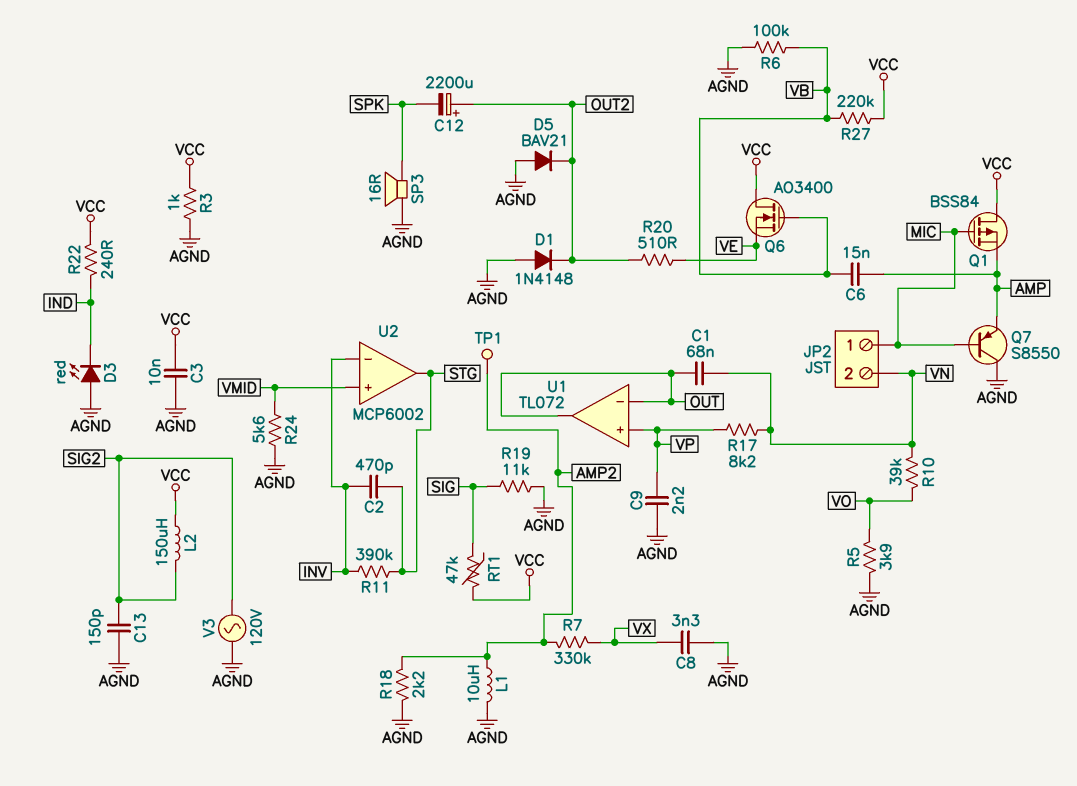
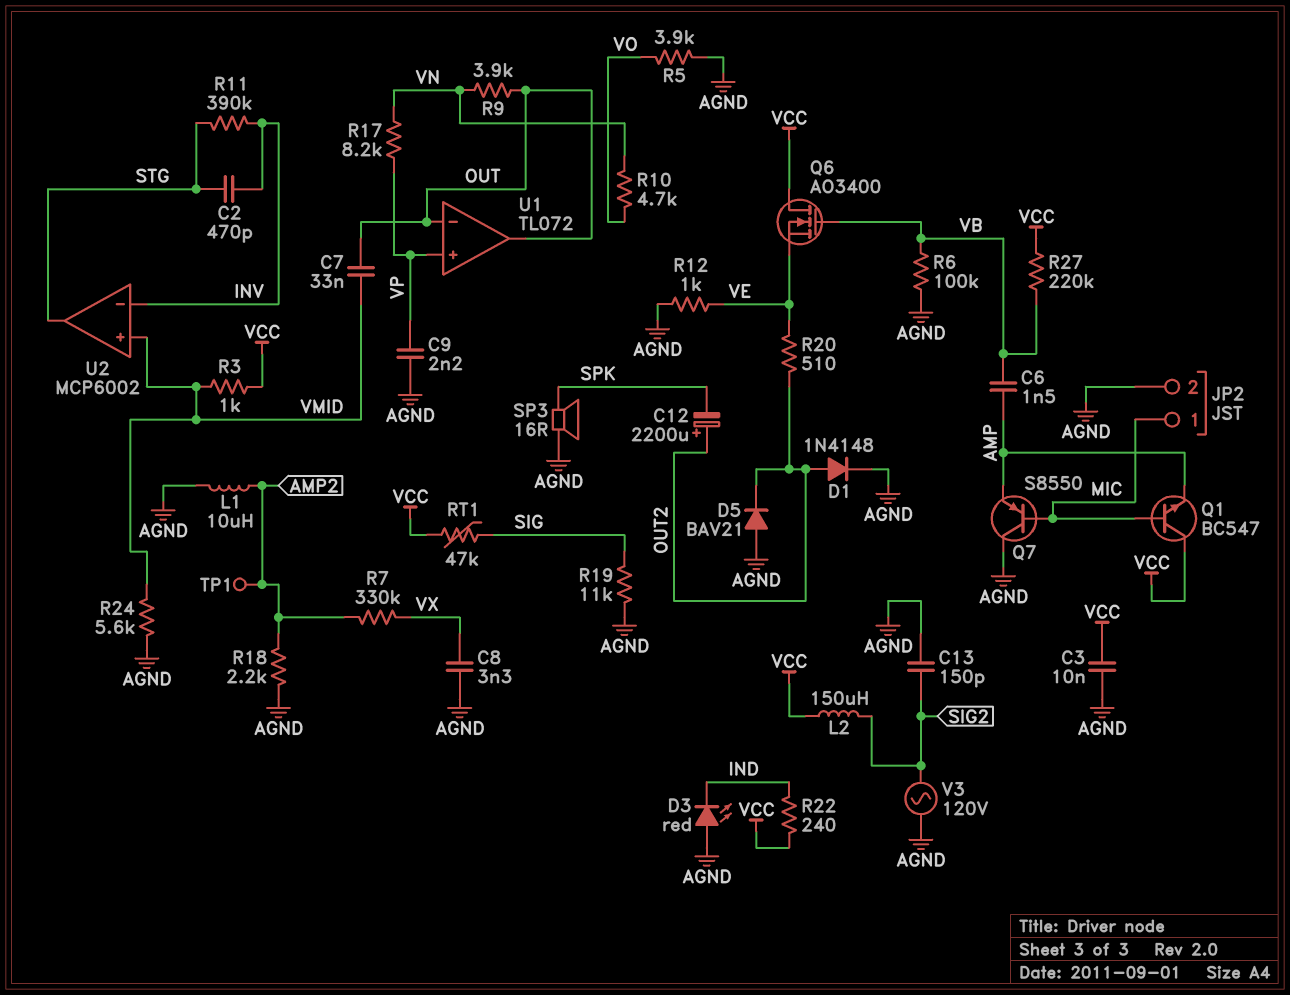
C1: 68nF (OUT, VN) -> none
C6: 15nF (AMP, VB) -> 1.5nF (AMP, VB)
C7: none -> 33nF (OUT, VMID)
D1: diode 1N4148 (A AGND, K OUT2) -> diode 1N4148 (A OUT2, K AGND)
JP2 pin 2: VN -> AGND
Q1: PMOS BSS84 (G MIC, D VCC, S AMP) -> NPN BC547 (B MIC, C VCC, E AMP)
R3: 1k (AGND, VCC) -> 1k (VCC, VMID)
R9: none -> 3.9k (OUT, VN)
R10: 39k (VN, VO) -> 4.7k (VN, VO)
R12: none -> 1k (AGND, VE)

